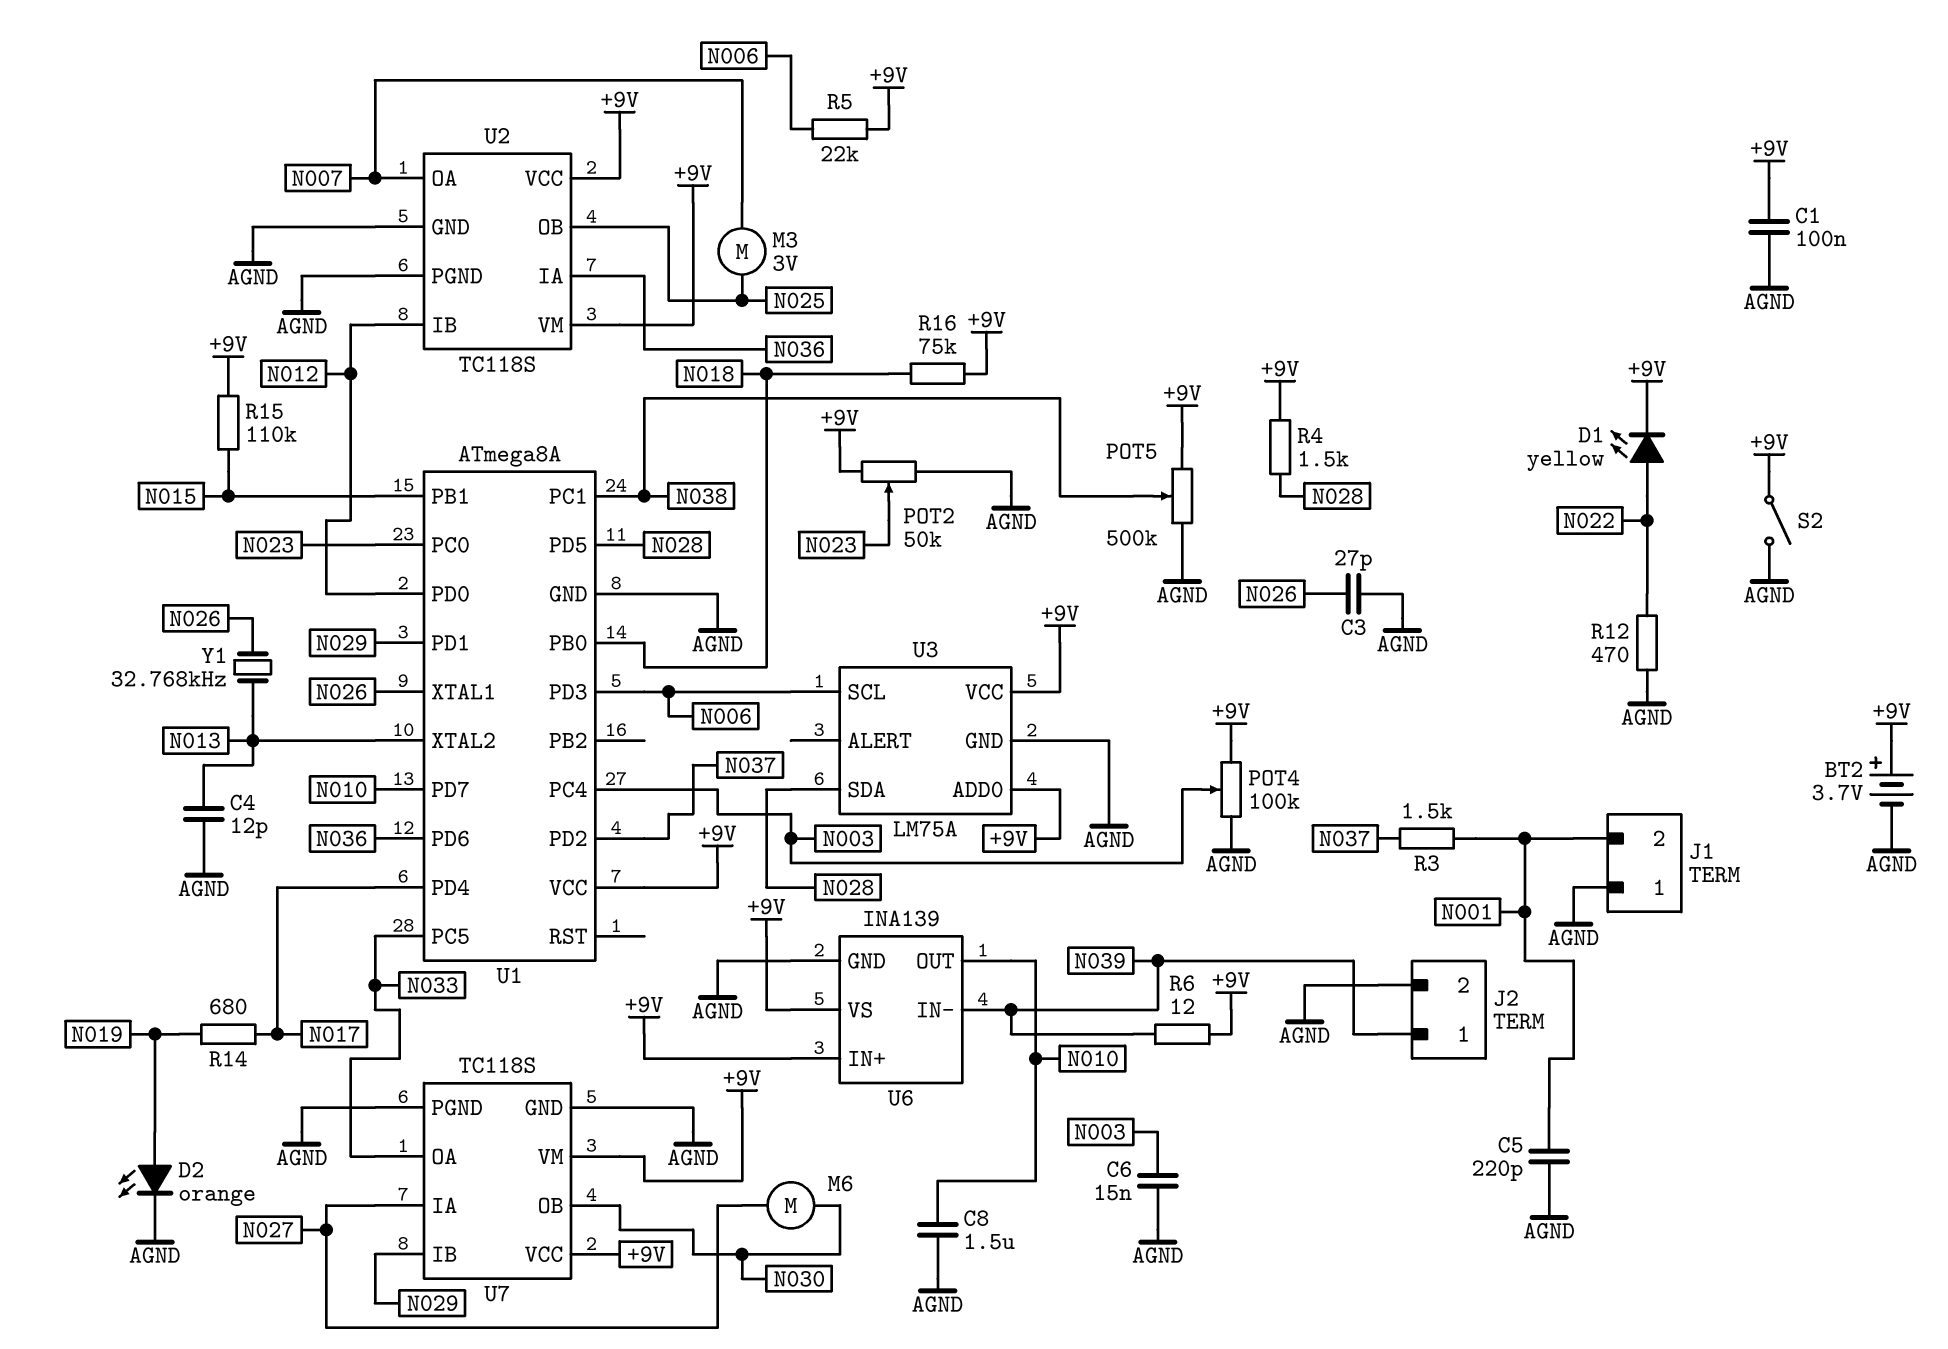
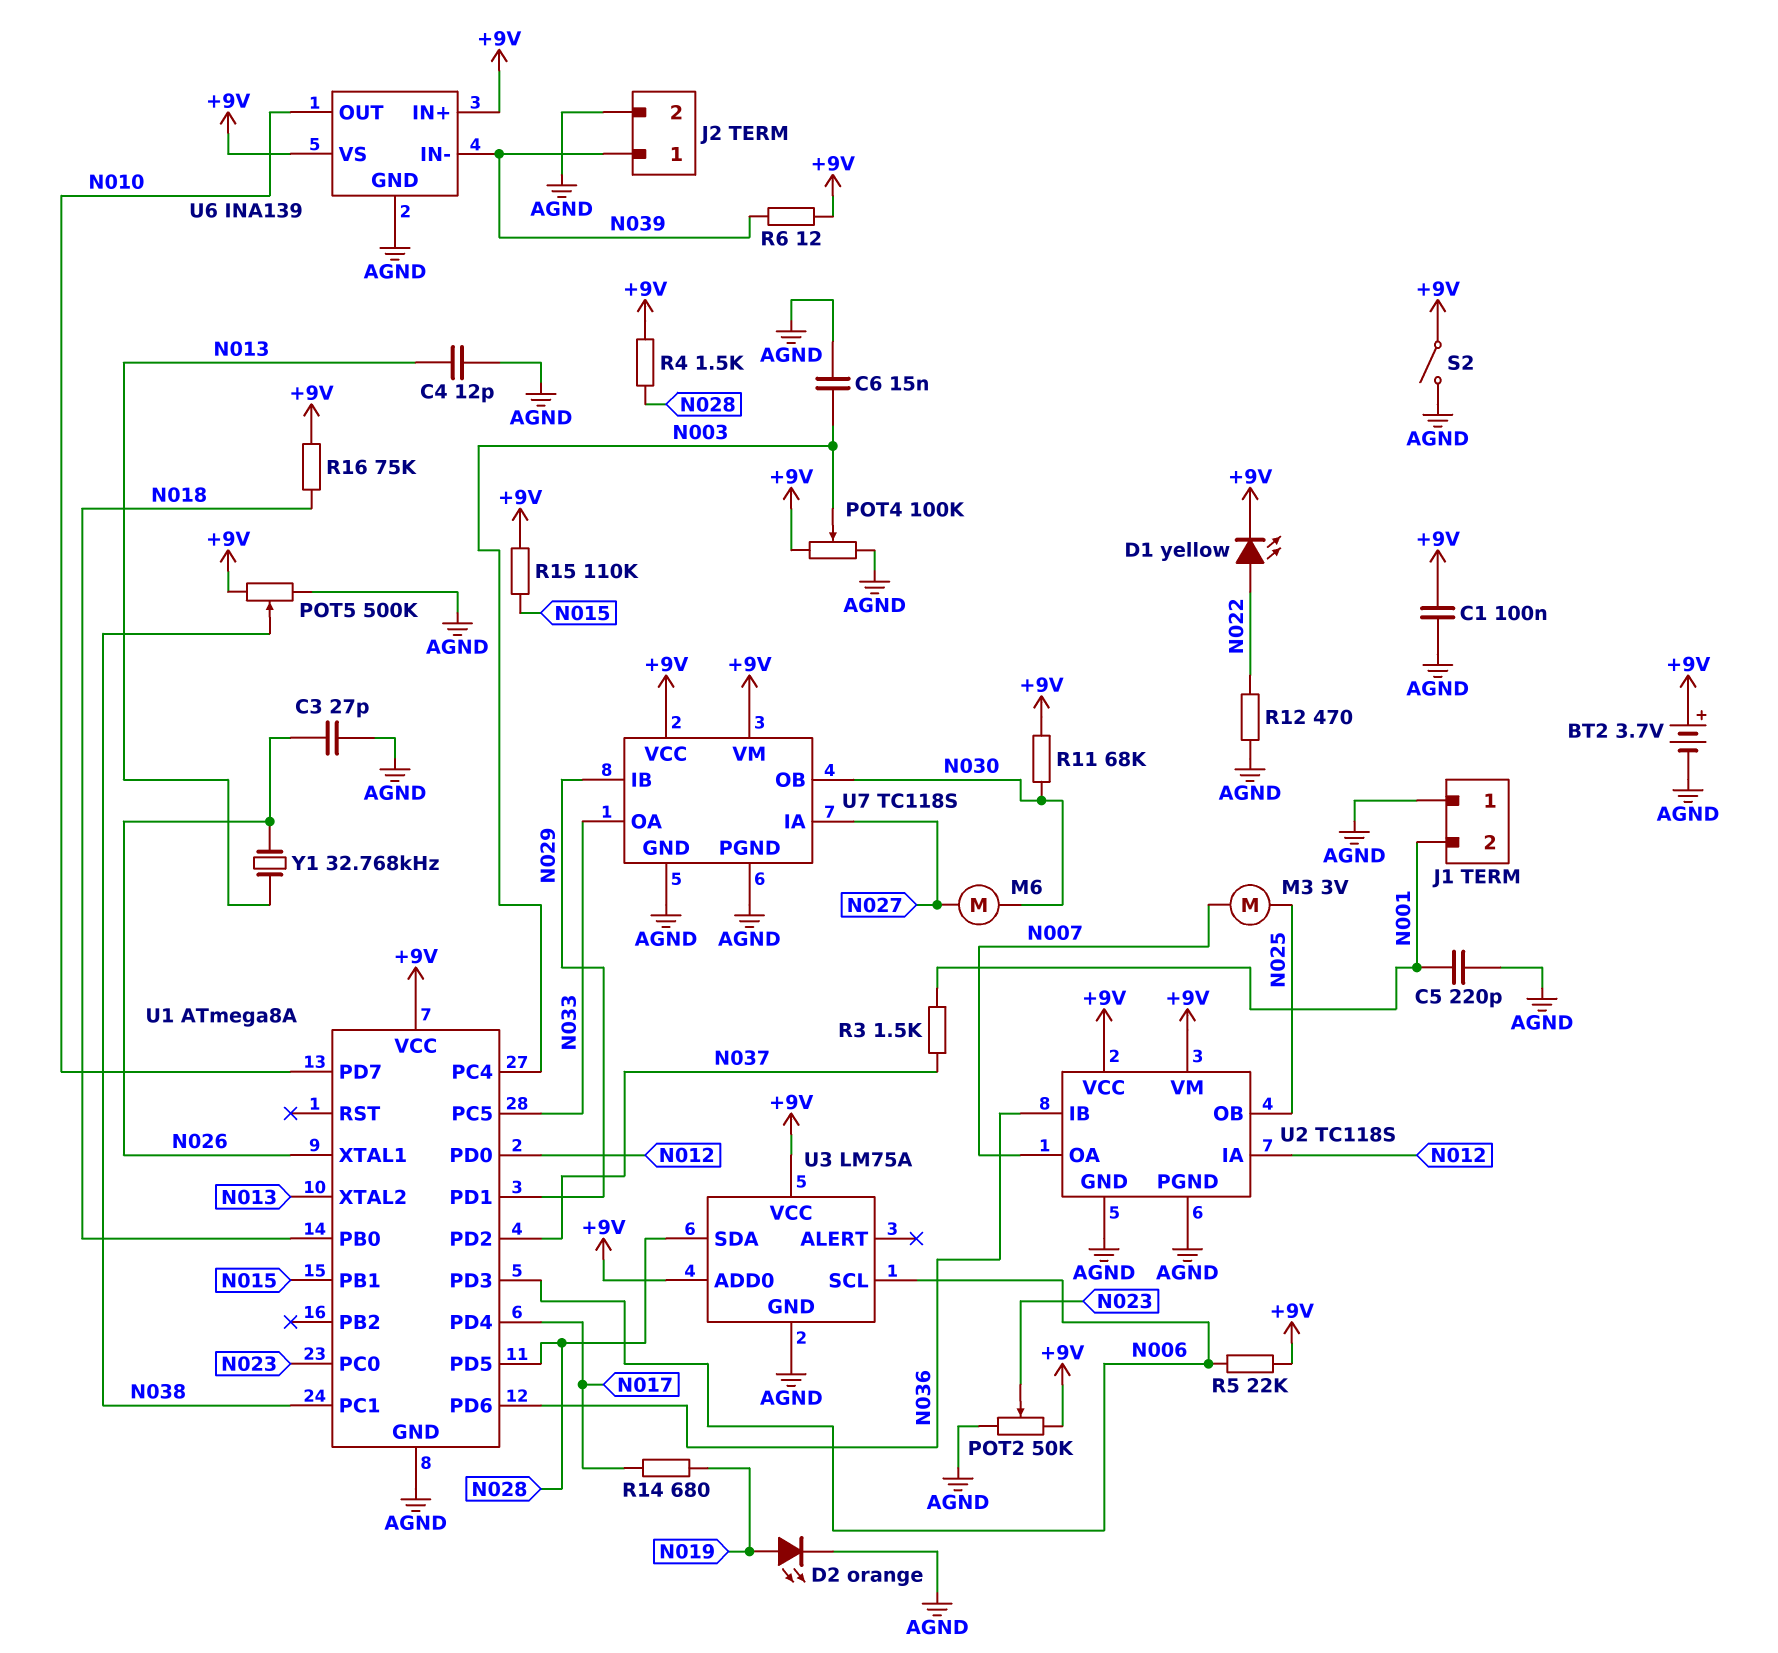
C8: 1.5uF (AGND, N010) -> none
R11: none -> 68k (+9V, N030)
U2 pin IA: N036 -> N012
U2 pin IB: N012 -> N036

